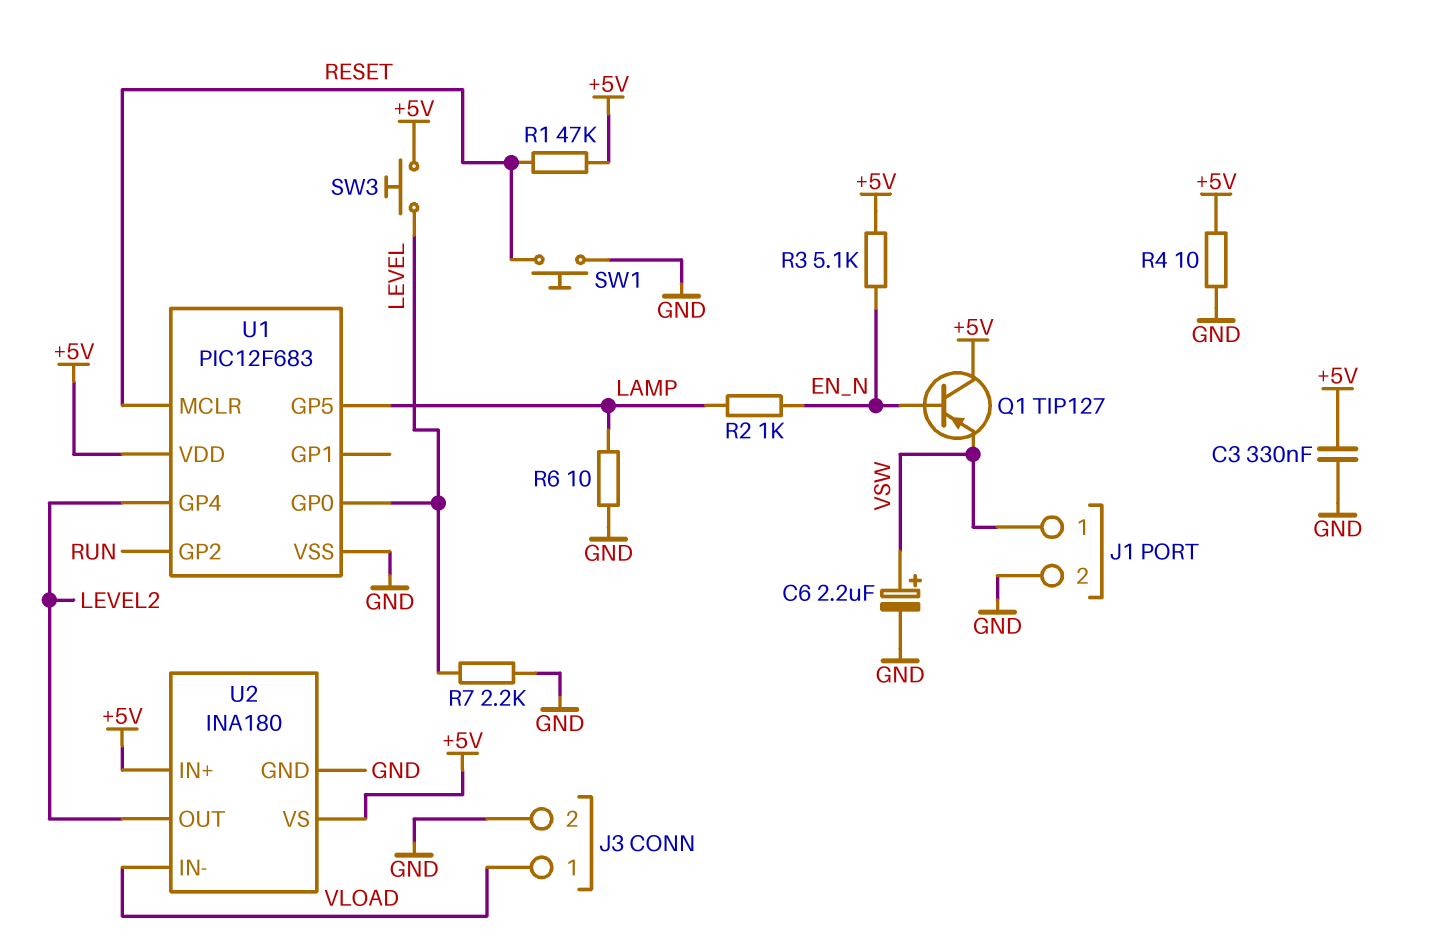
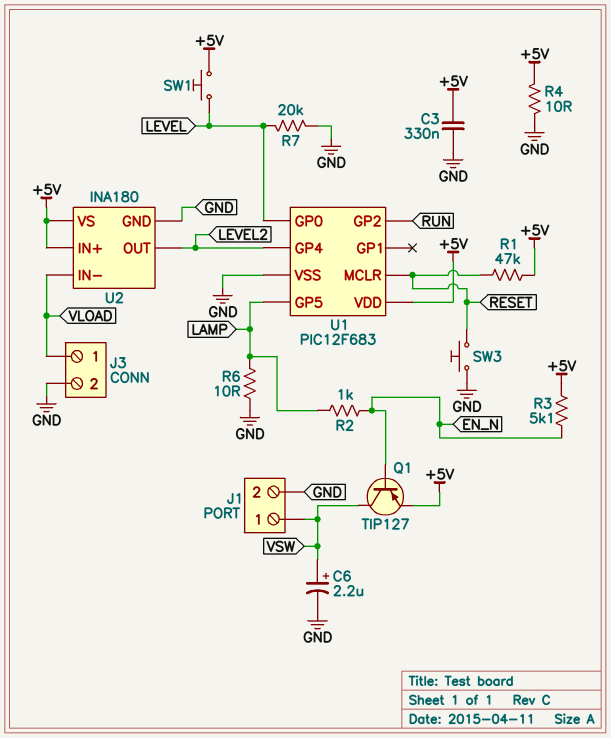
Q1: PNP TIP127 (B EN_N, C +5V, E VSW) -> PNP TIP127 (B EN_N, C VSW, E +5V)
R7: 2.2k (GND, LEVEL) -> 20k (GND, LEVEL)
SW1: button (GND, RESET) -> button (+5V, LEVEL)
SW3: button (+5V, LEVEL) -> button (GND, RESET)

